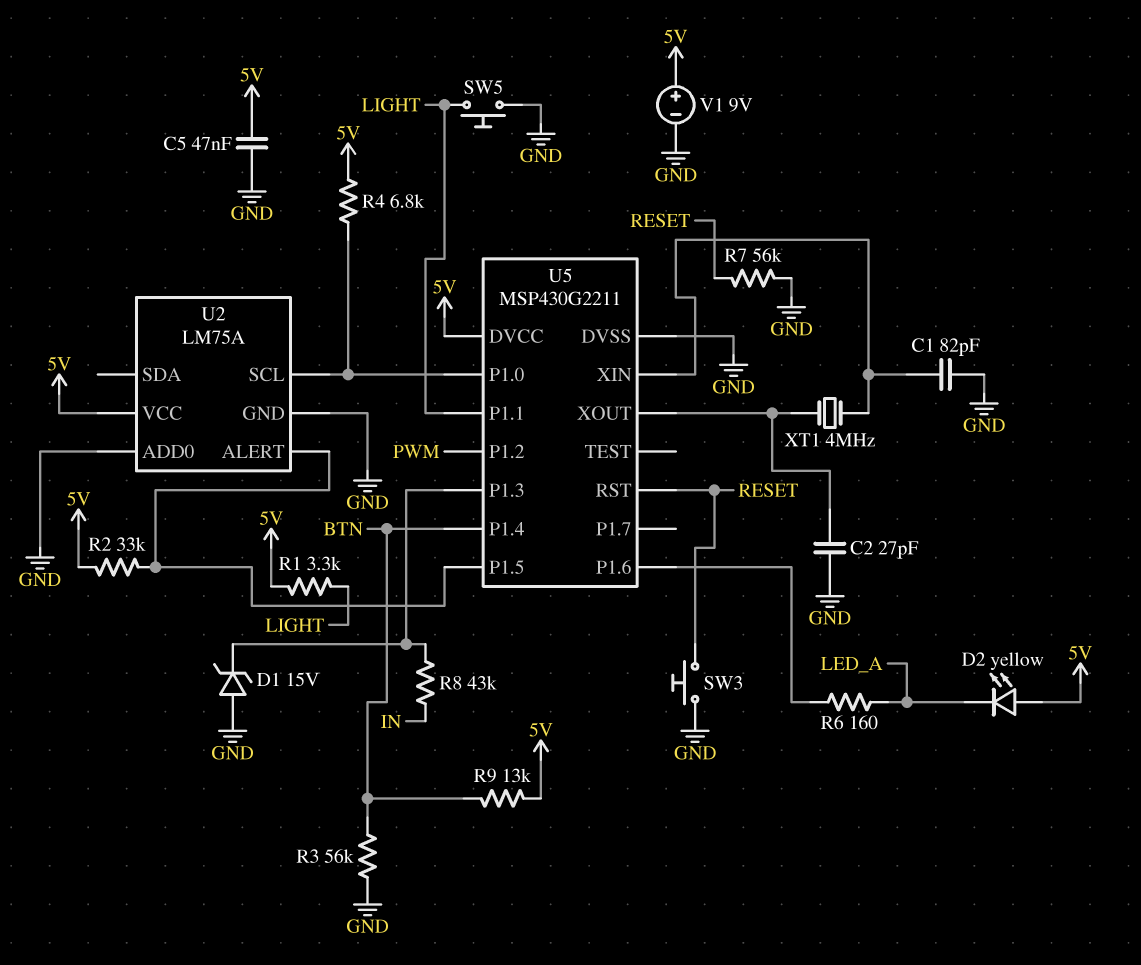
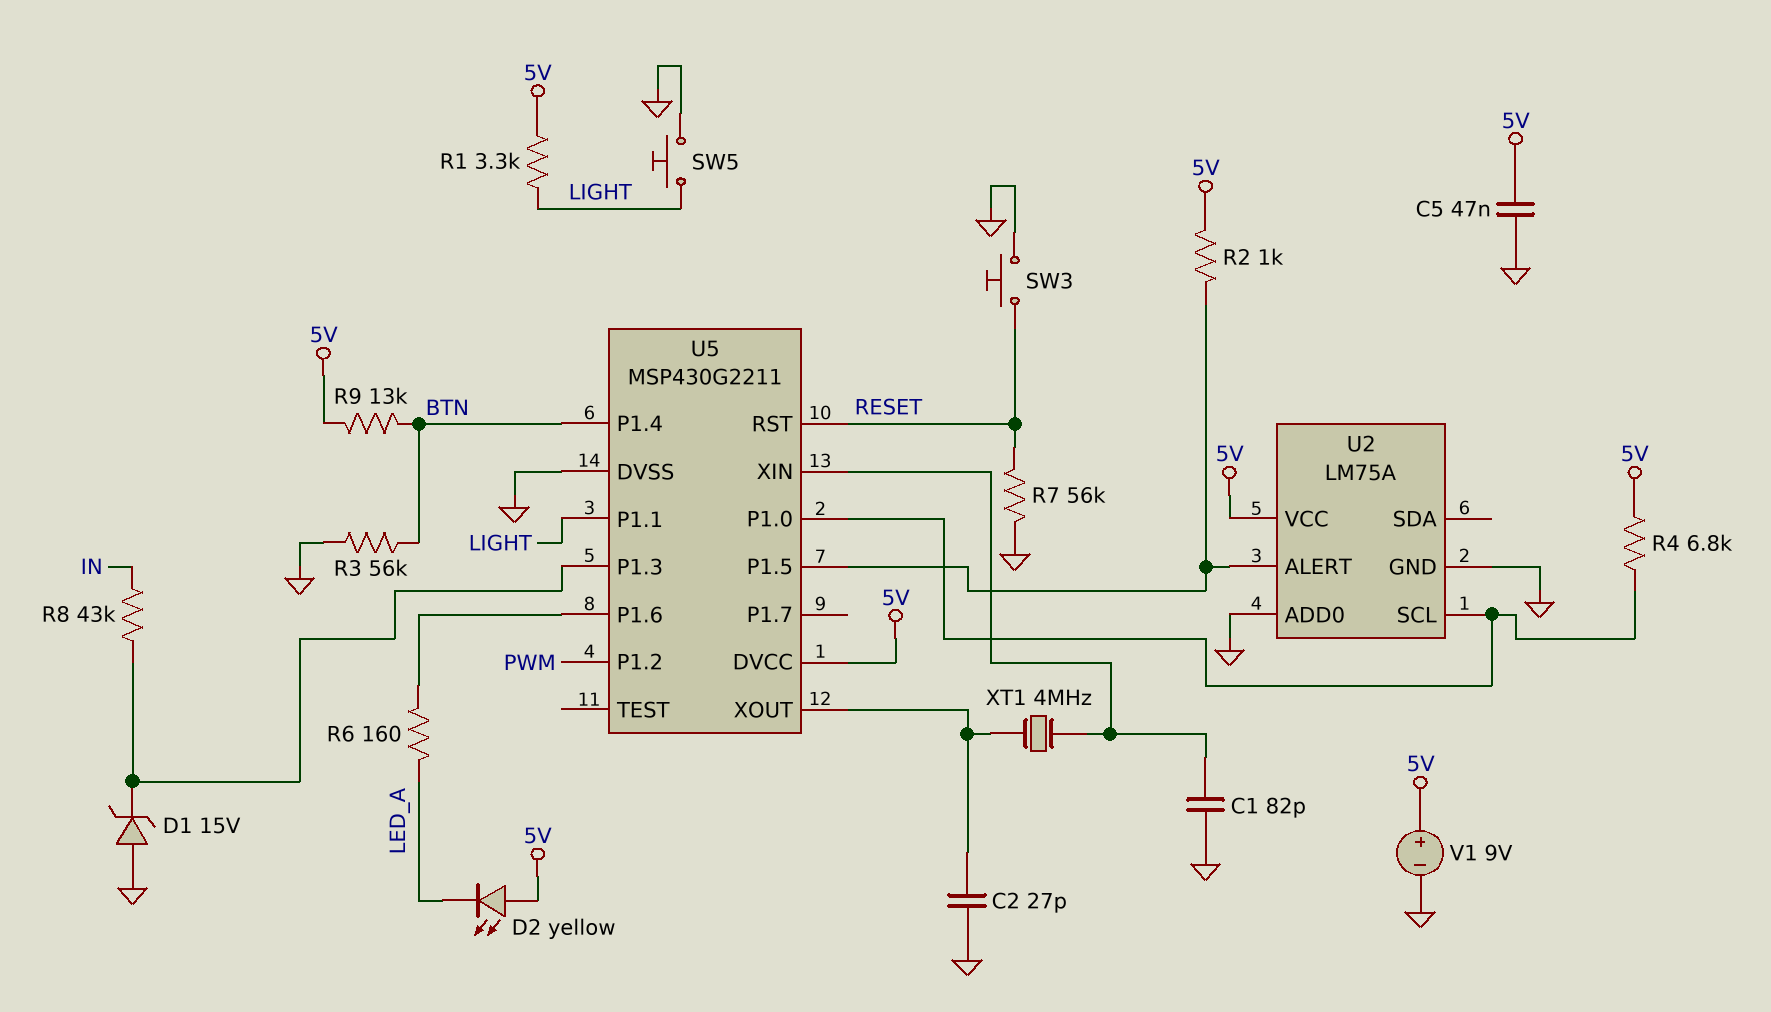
R2: 33k (5V, U2/ALERT) -> 1k (5V, U2/ALERT)

